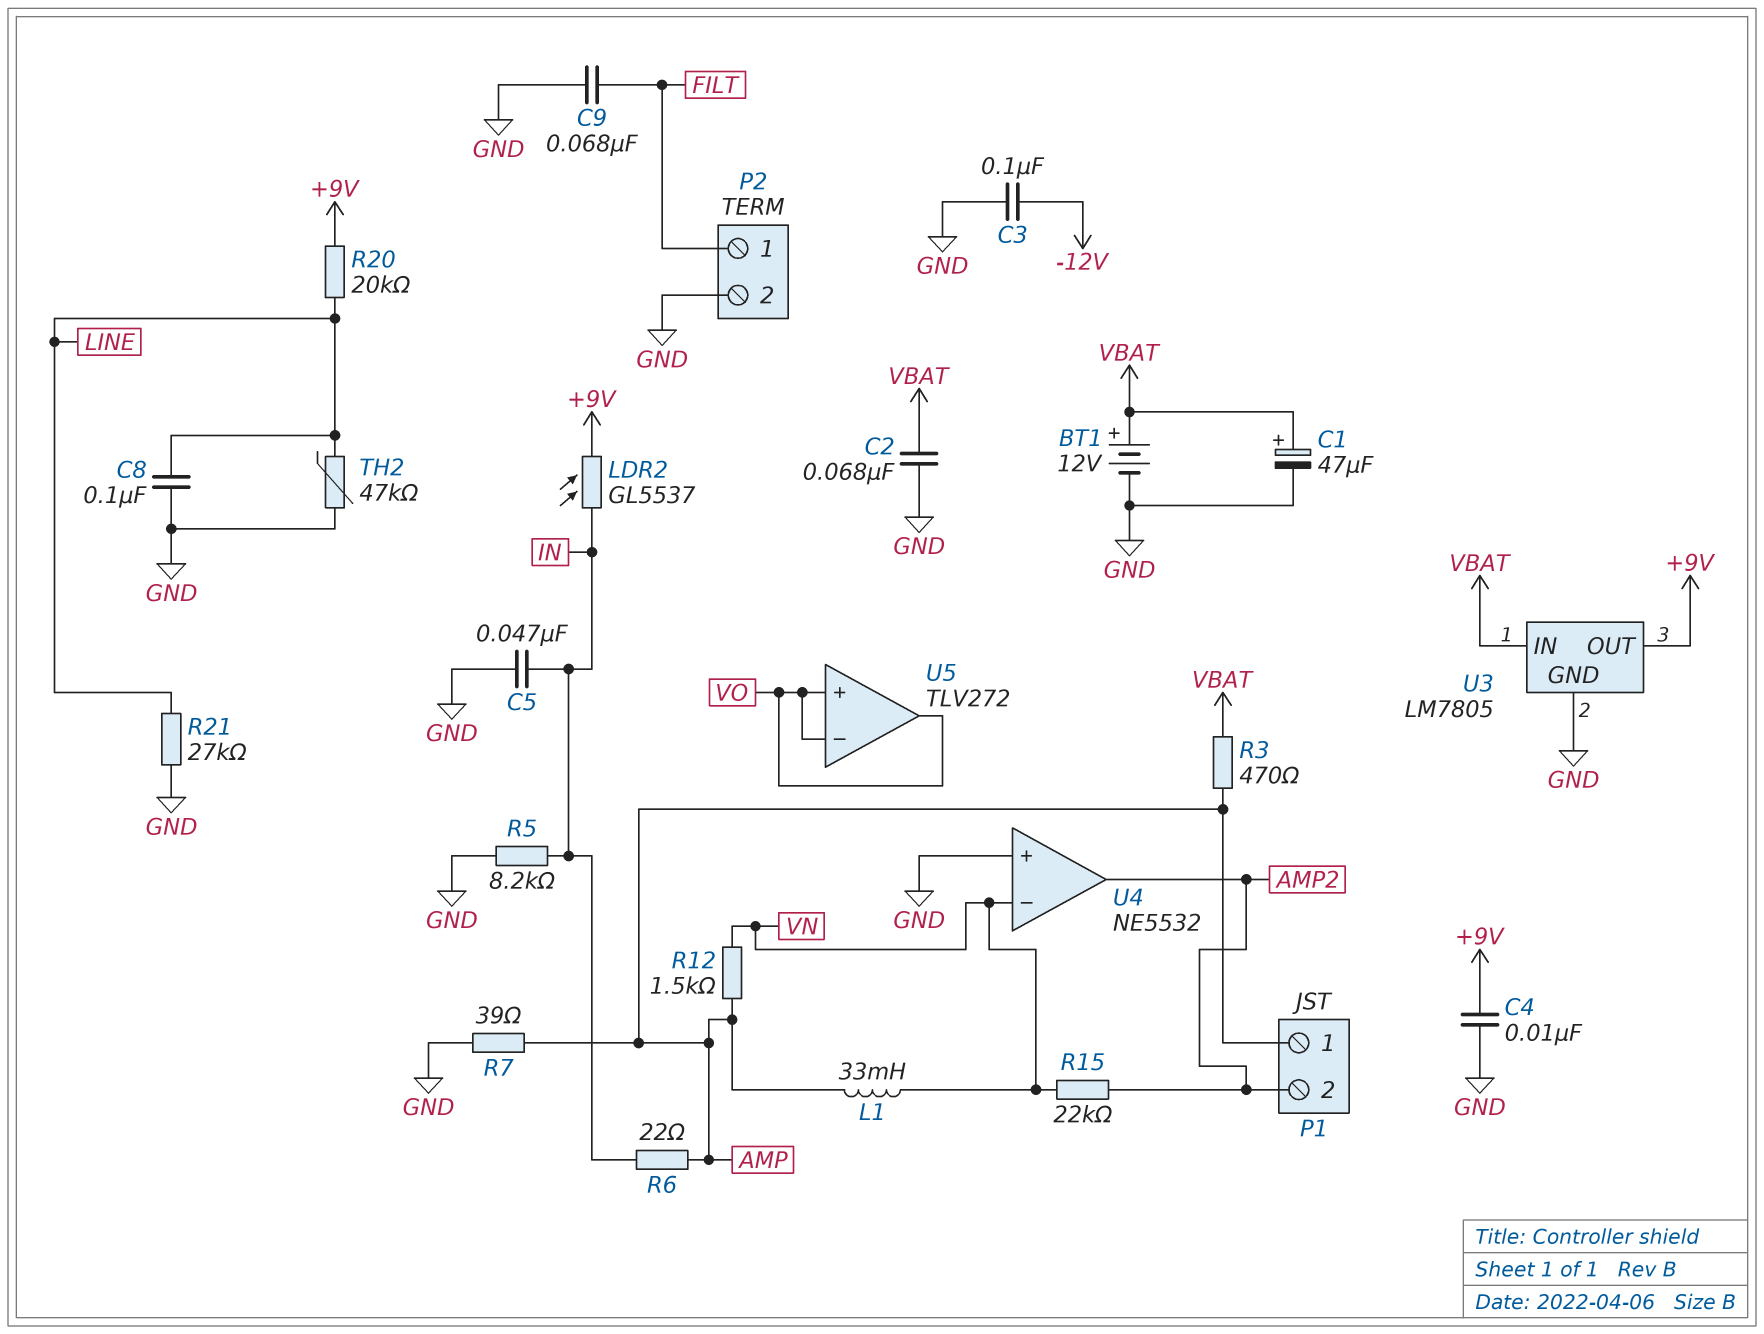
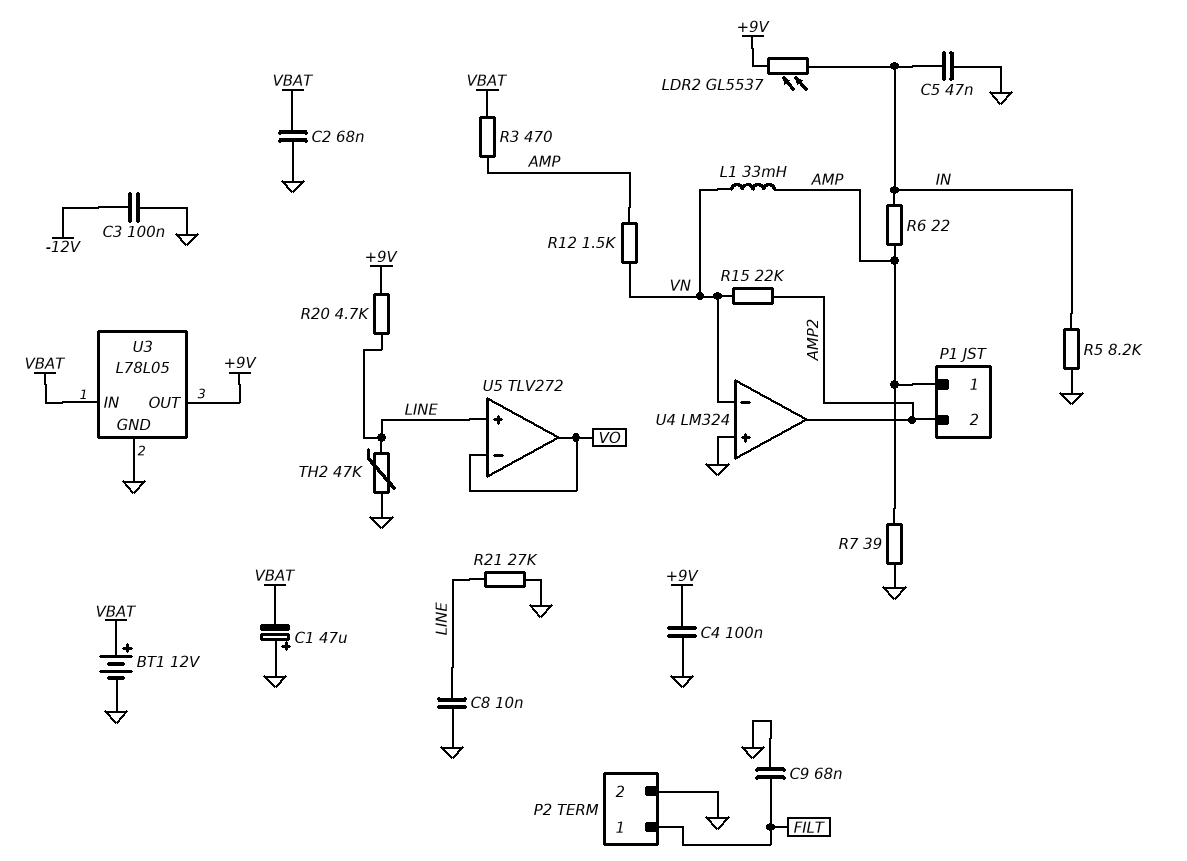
C1: 47uF (plus VBAT, minus GND) -> 47uF (plus GND, minus VBAT)
C4: 10nF (+9V, GND) -> 100nF (+9V, GND)
C8: 100nF (GND, LINE) -> 10nF (GND, LINE)
R20: 20k (+9V, LINE) -> 4.7k (+9V, LINE)
U3: LM7805 -> L78L05
U4: NE5532 -> LM324
U5 pin in+: VO -> LINE

